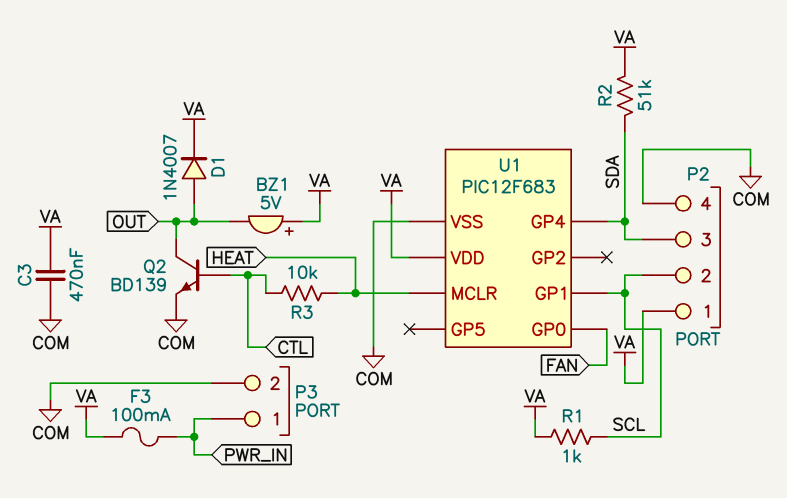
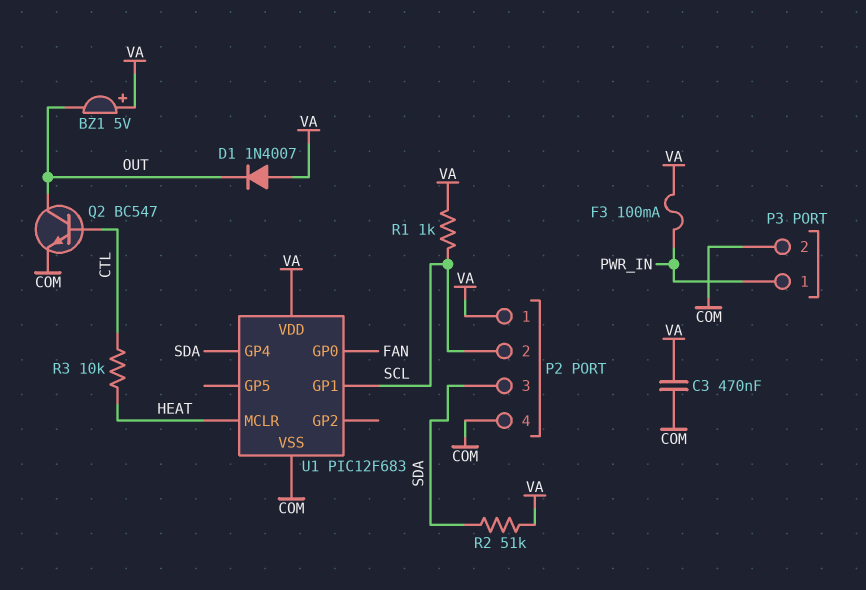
D1: diode 1N4007 (A OUT, K VA) -> diode 1N4007 (A VA, K OUT)
Q2: NPN BD139 (B CTL, C OUT, E COM) -> NPN BC547 (B CTL, C OUT, E COM)

